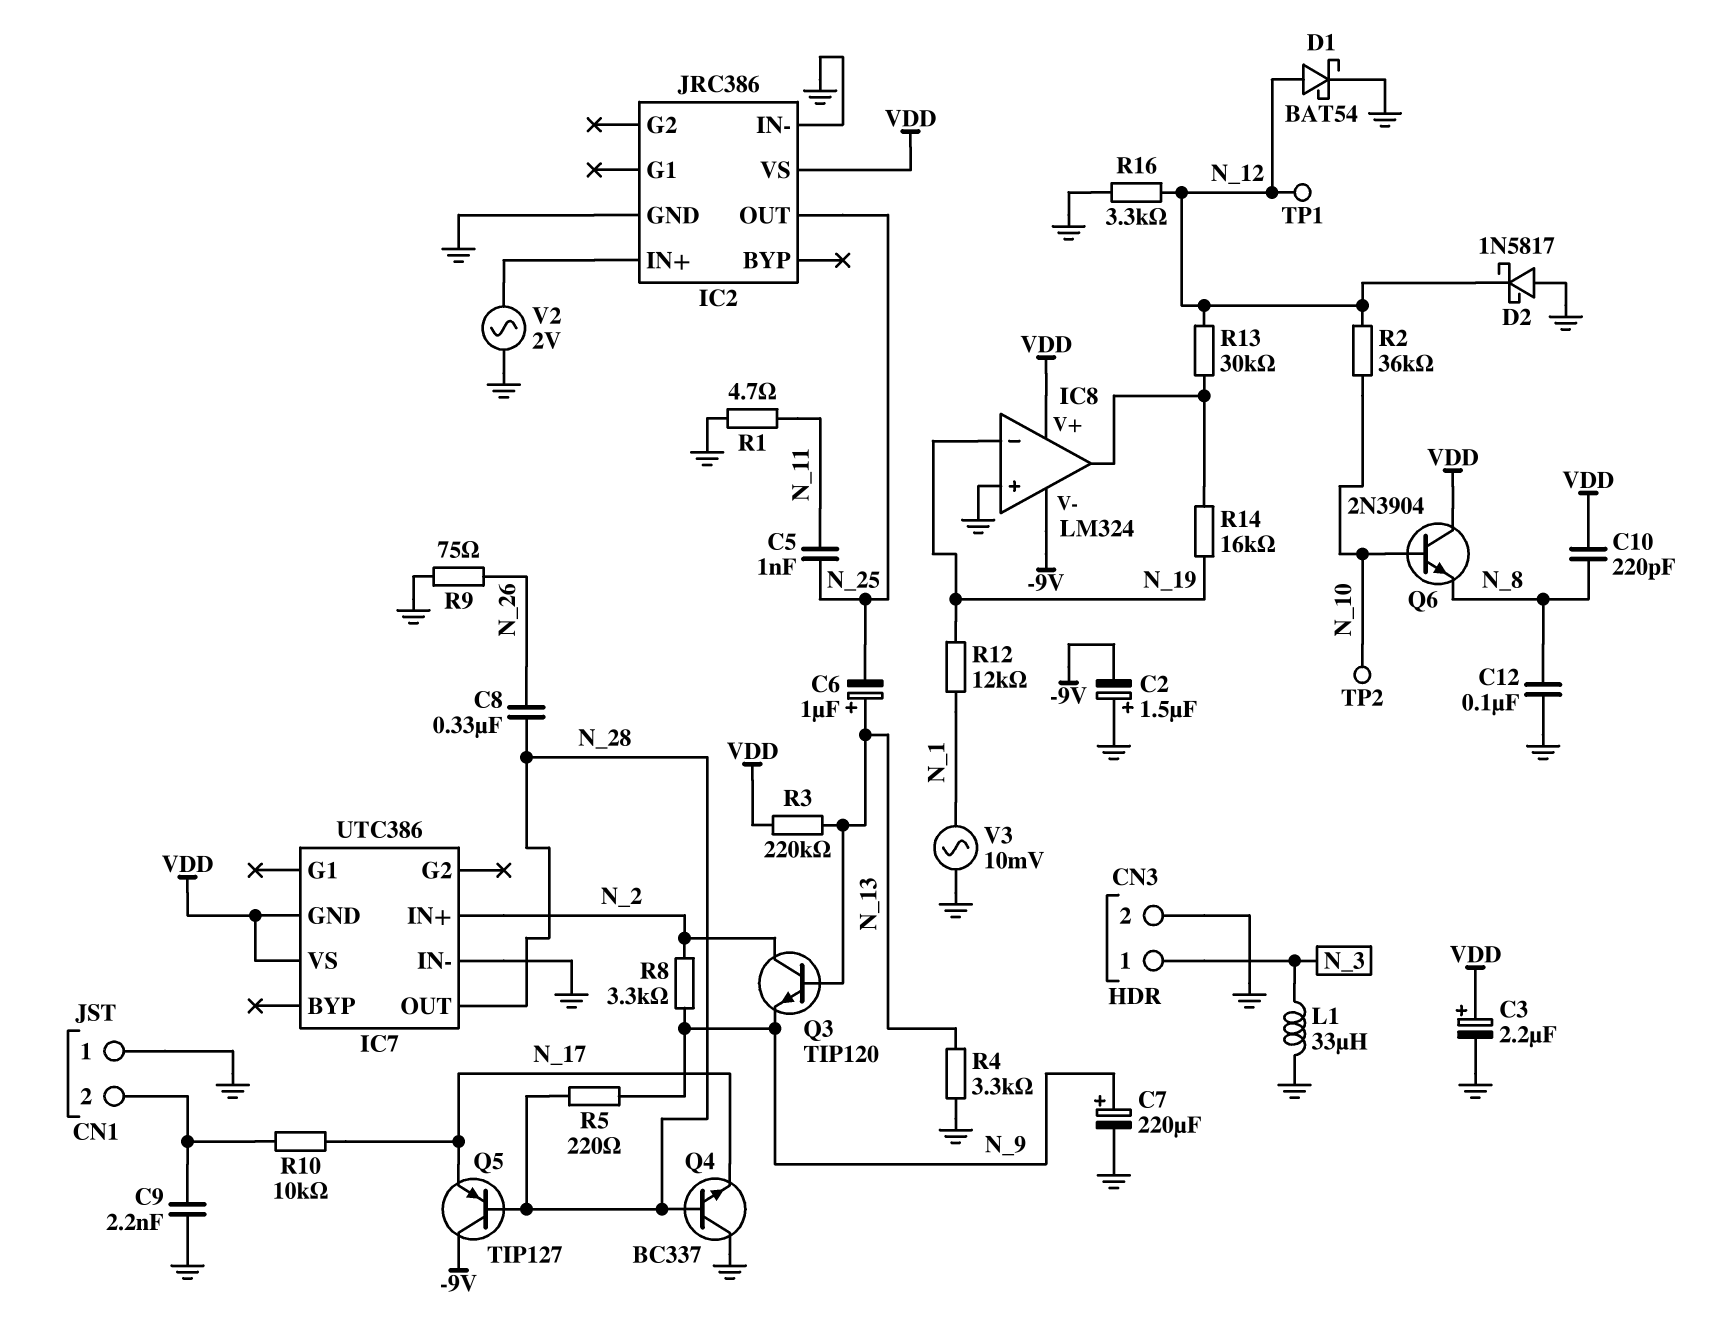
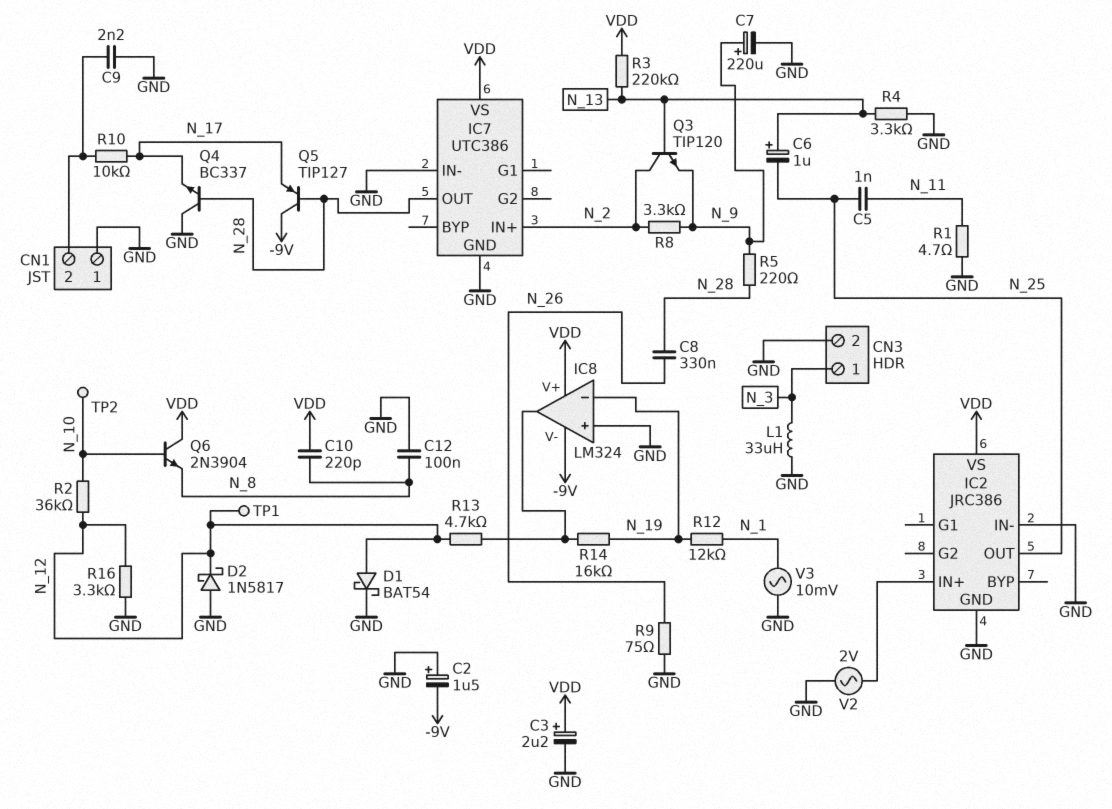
IC7 pin GND: VDD -> GND
R13: 30k (IC8/out, N_12) -> 4.7k (IC8/out, N_12)

